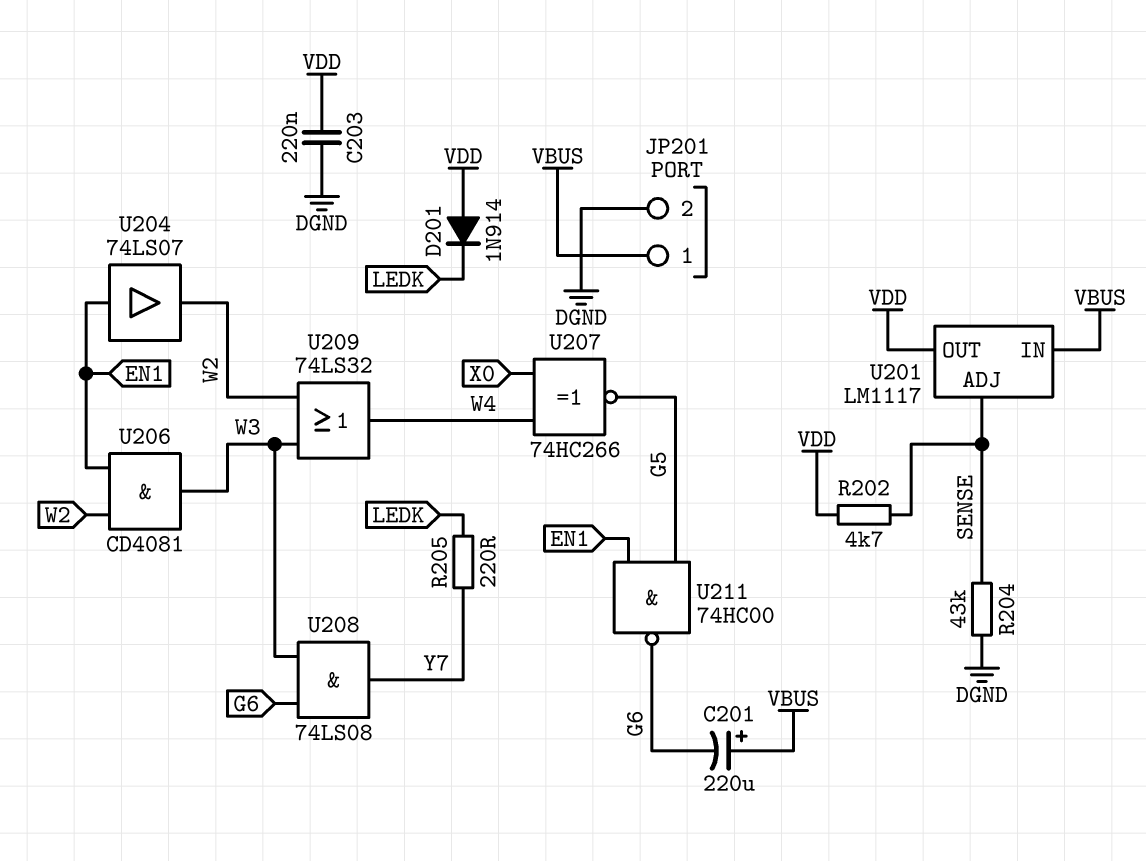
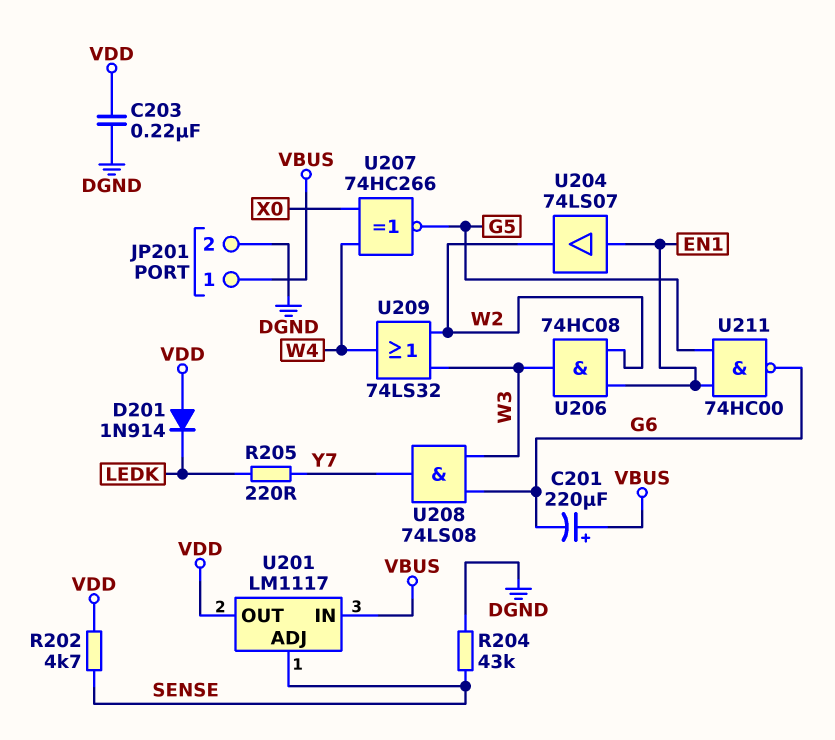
U206: AND CD4081 (in EN1, in W2, out W3) -> AND 74HC08 (in EN1, in W2, out W3)

